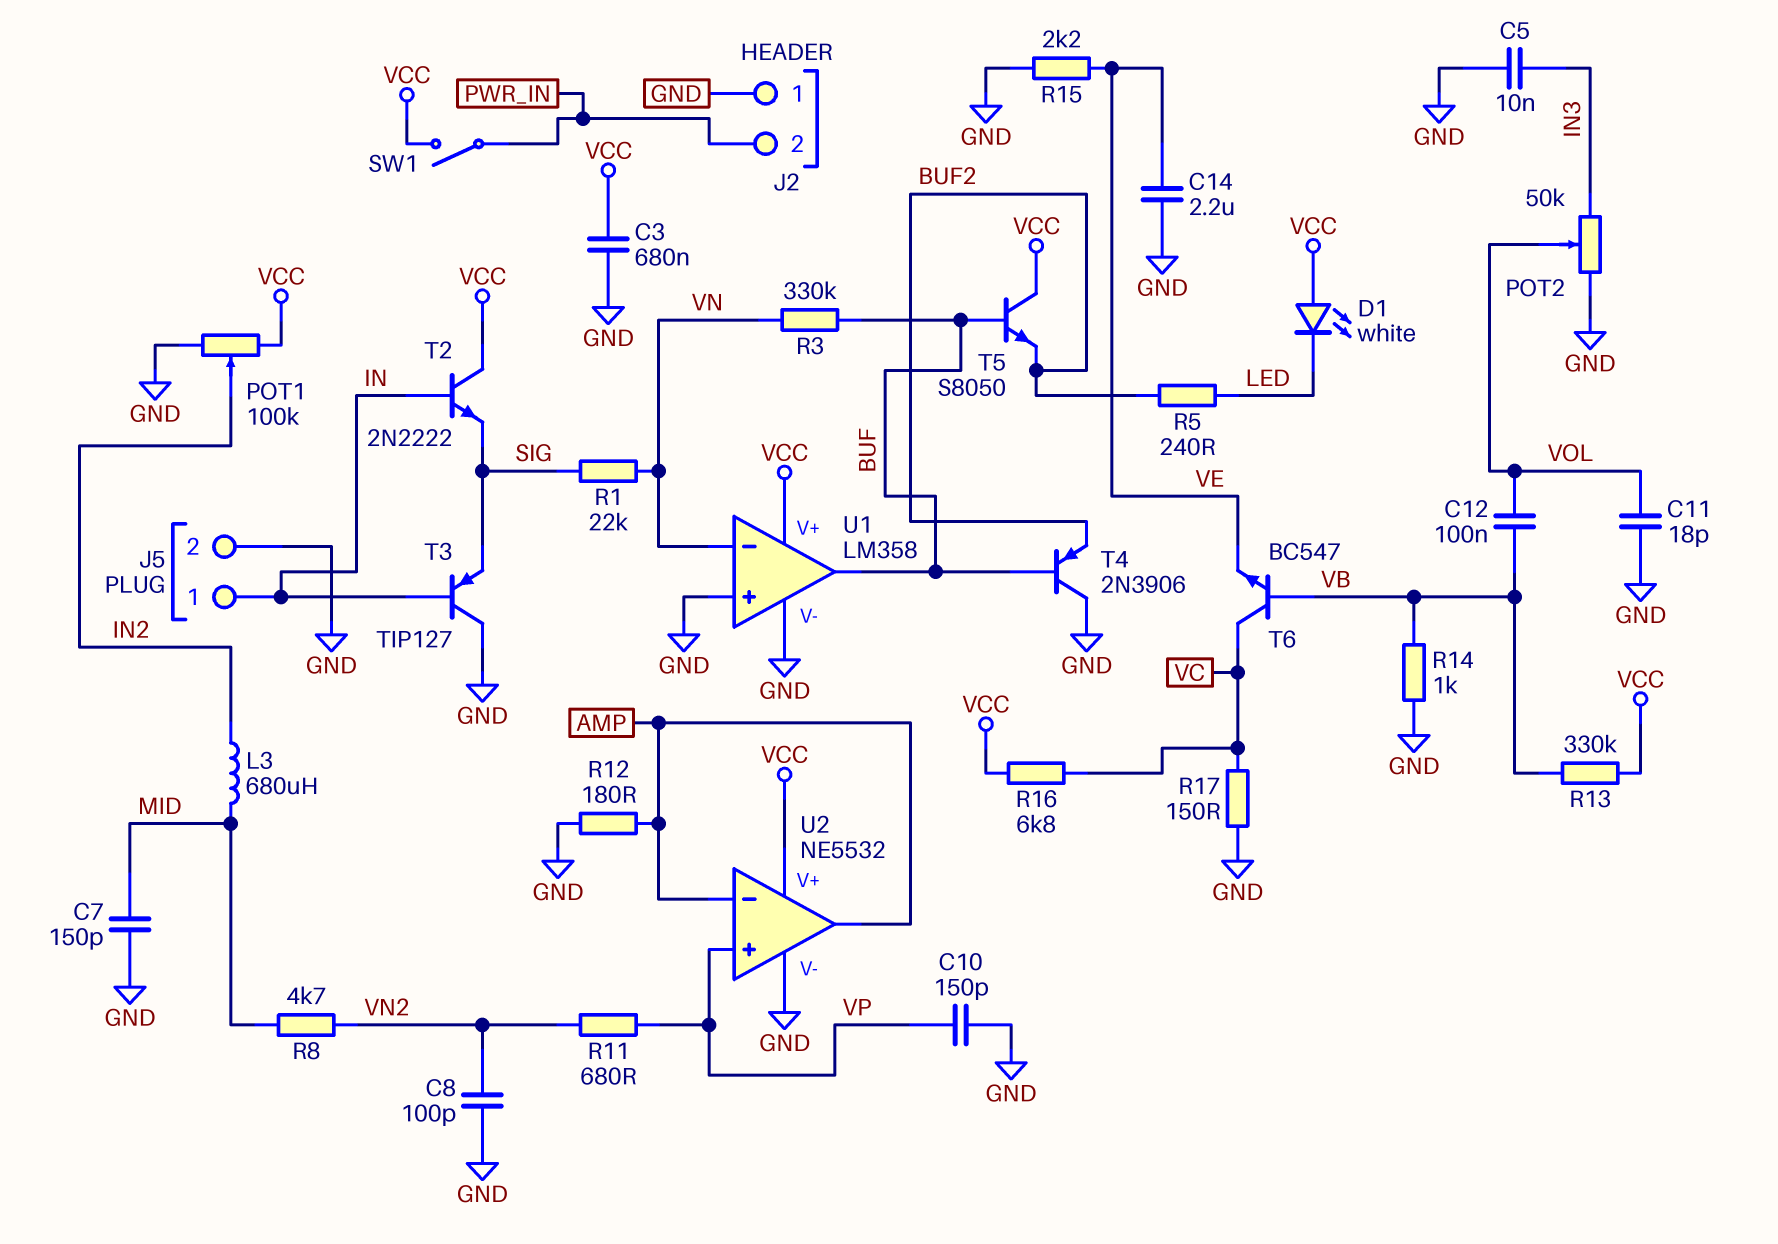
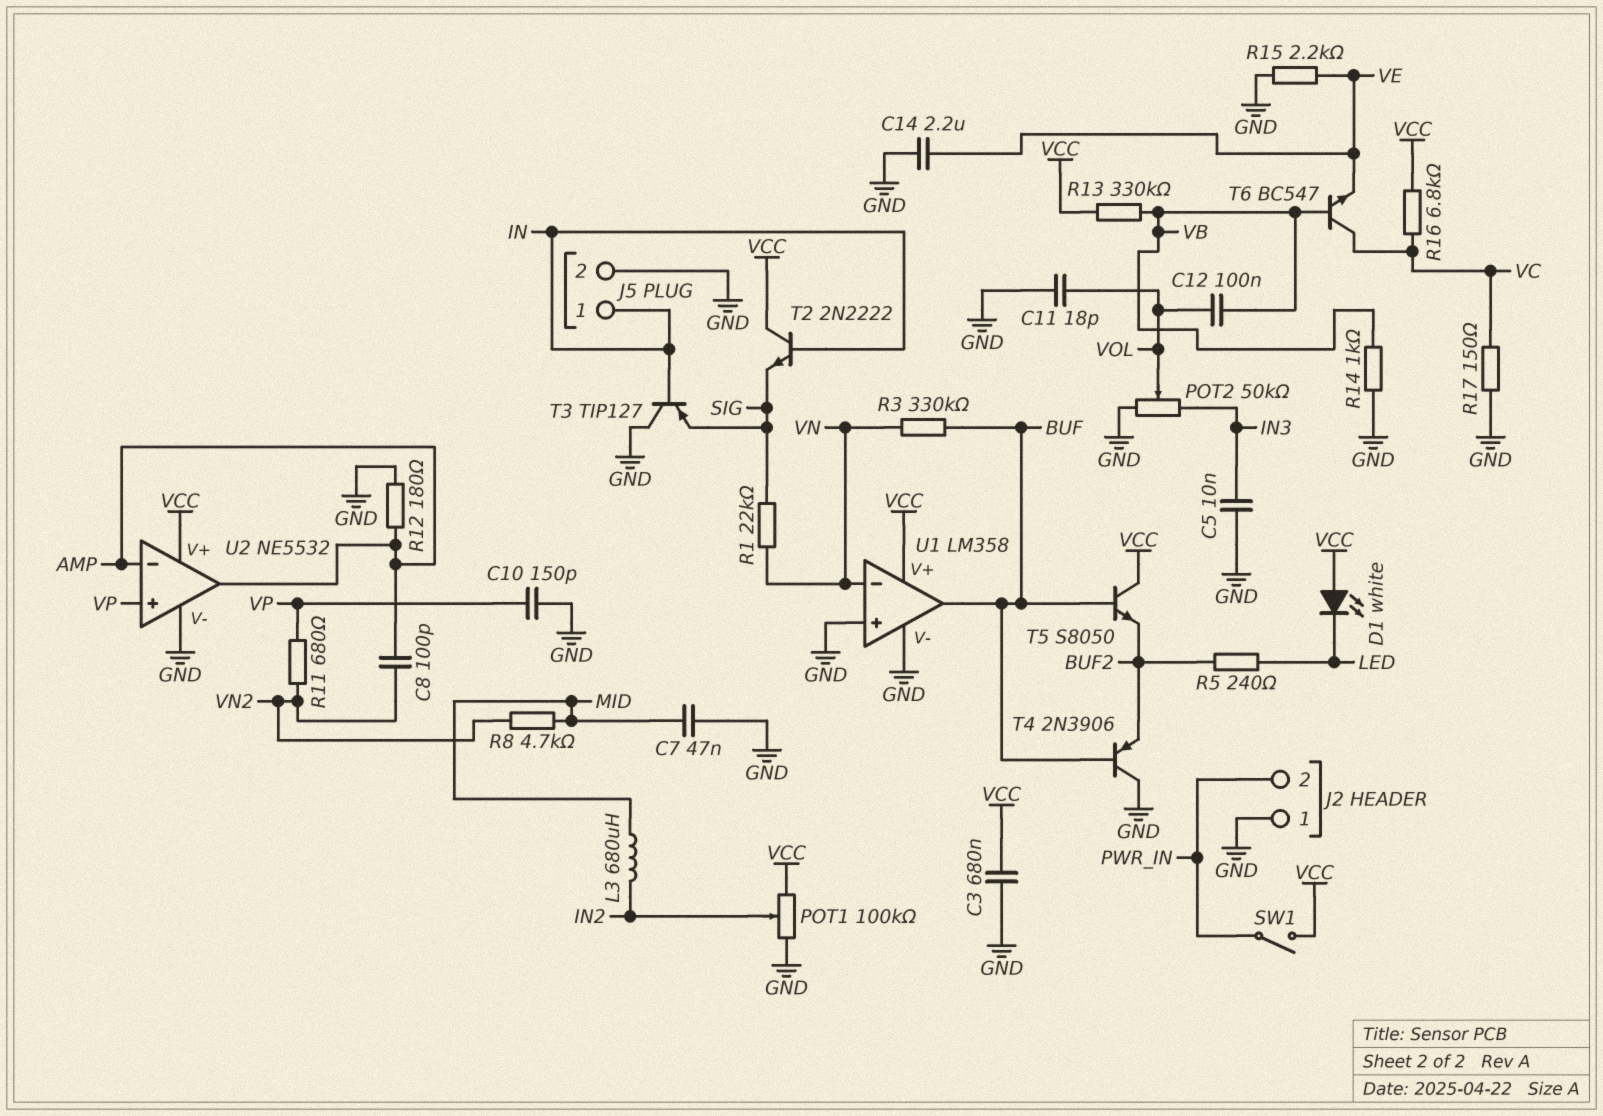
C7: 150pF (GND, MID) -> 47nF (GND, MID)
C8: 100pF (GND, VN2) -> 100pF (AMP, VN2)

